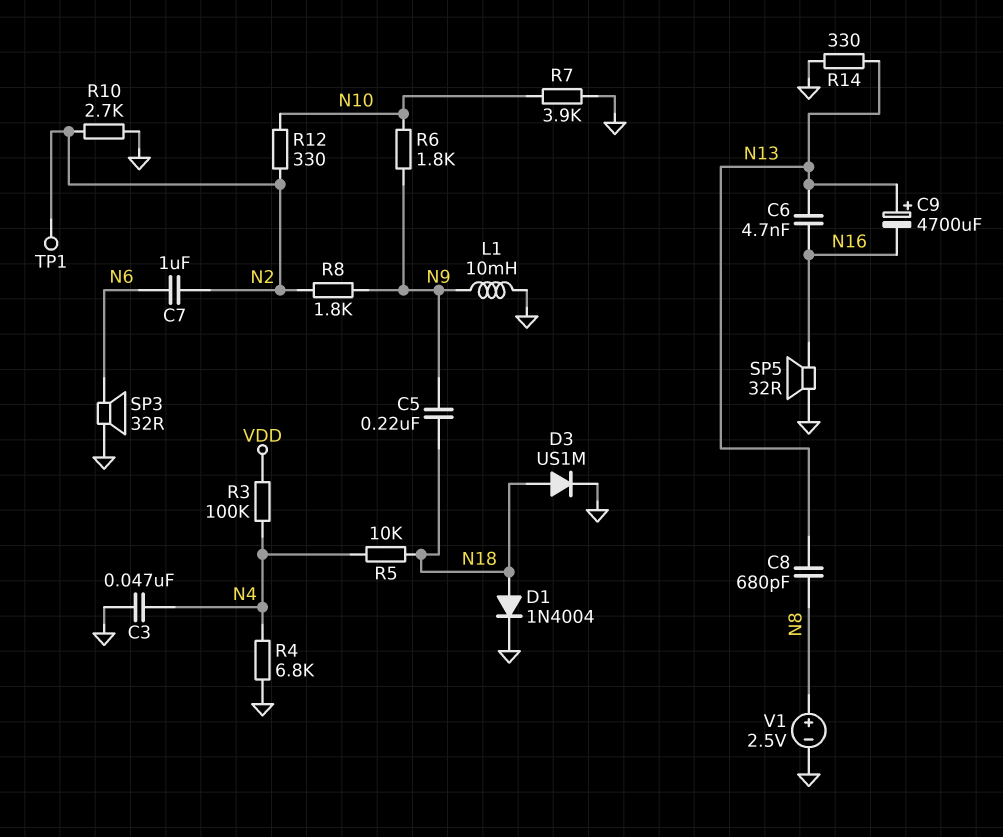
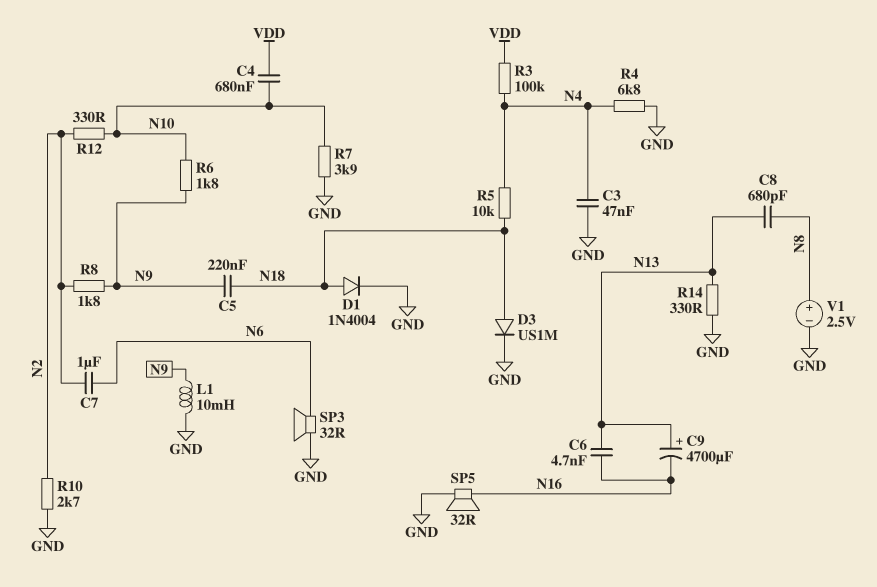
C4: none -> 680nF (N10, VDD)
TP1: test point (N2) -> none

